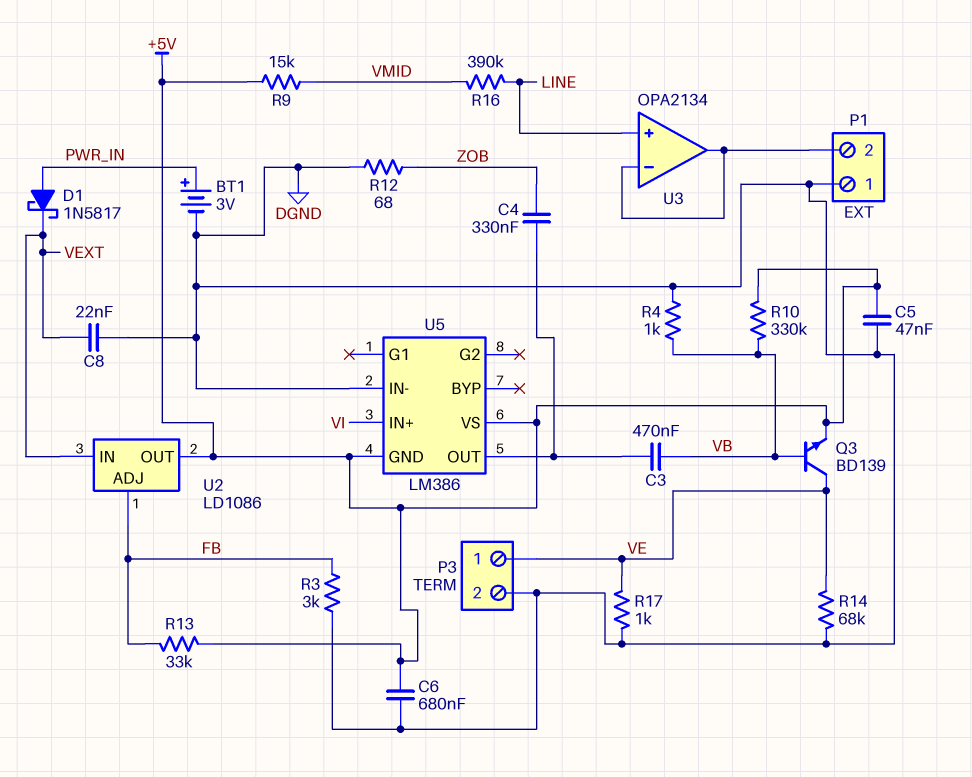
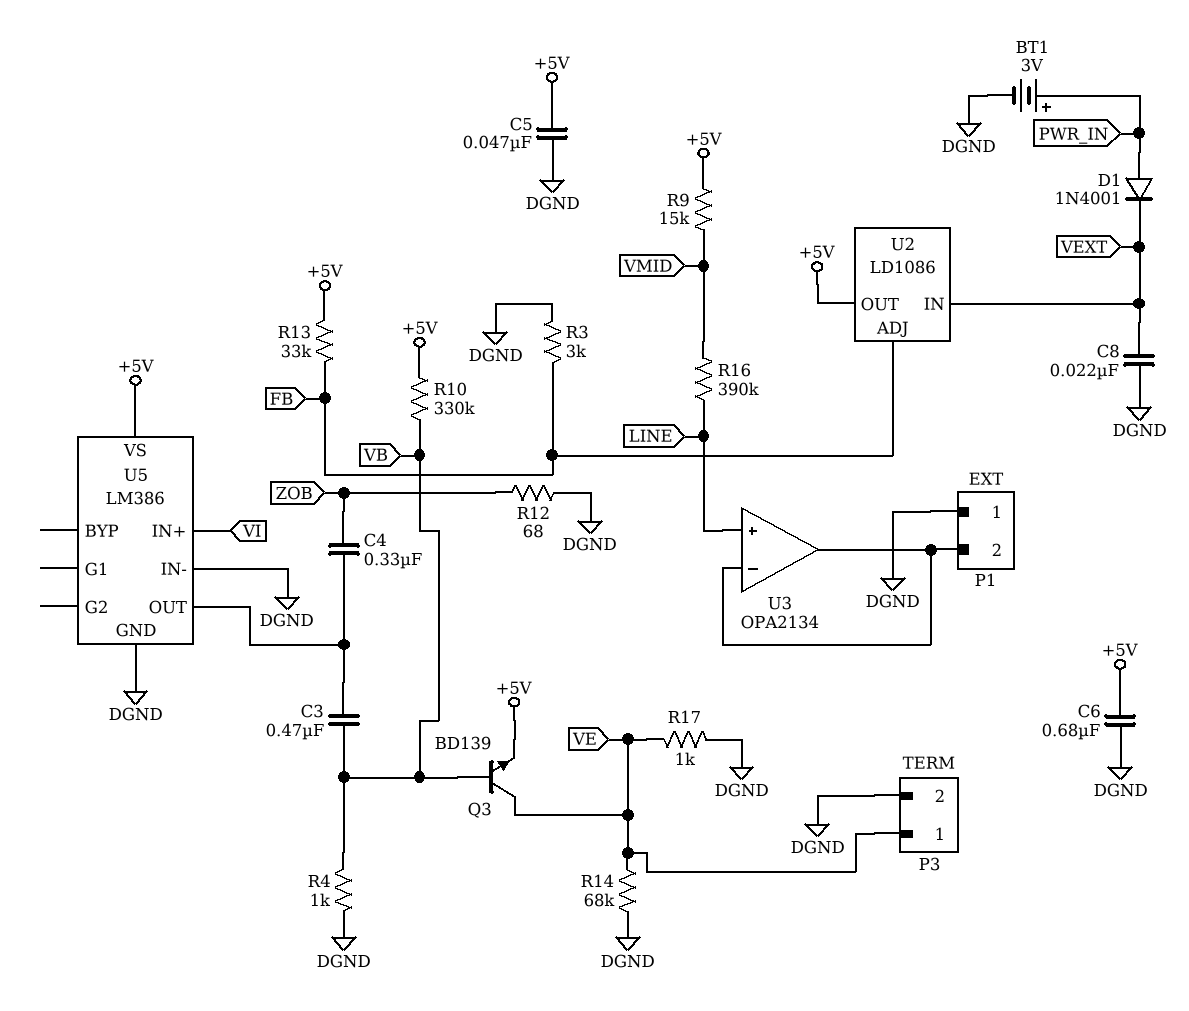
D1: schottky 1N5817 (A PWR_IN, K VEXT) -> diode 1N4001 (A PWR_IN, K VEXT)
U5 pin GND: +5V -> DGND

